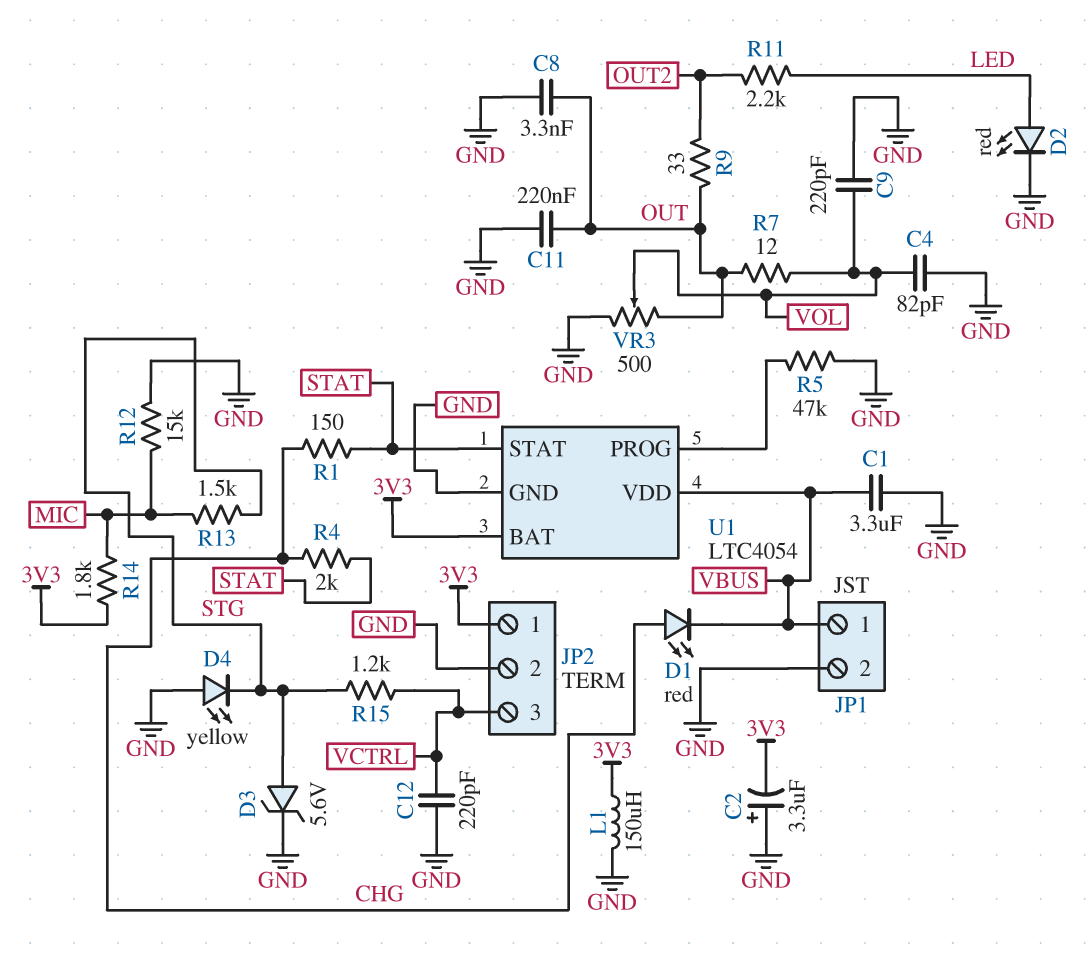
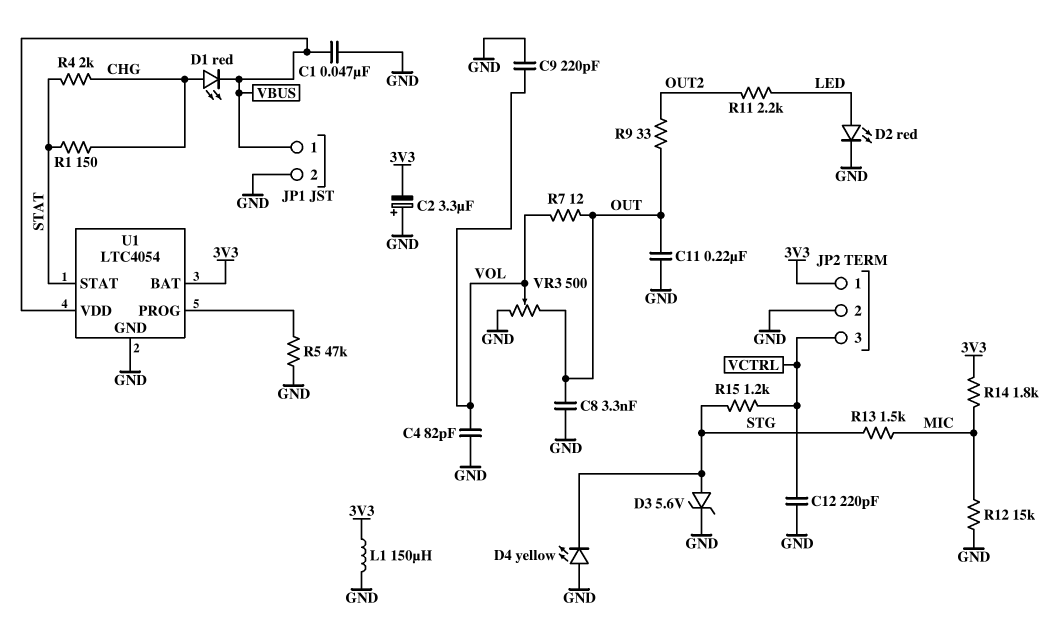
C1: 3.3uF (GND, VBUS) -> 47nF (GND, VBUS)

